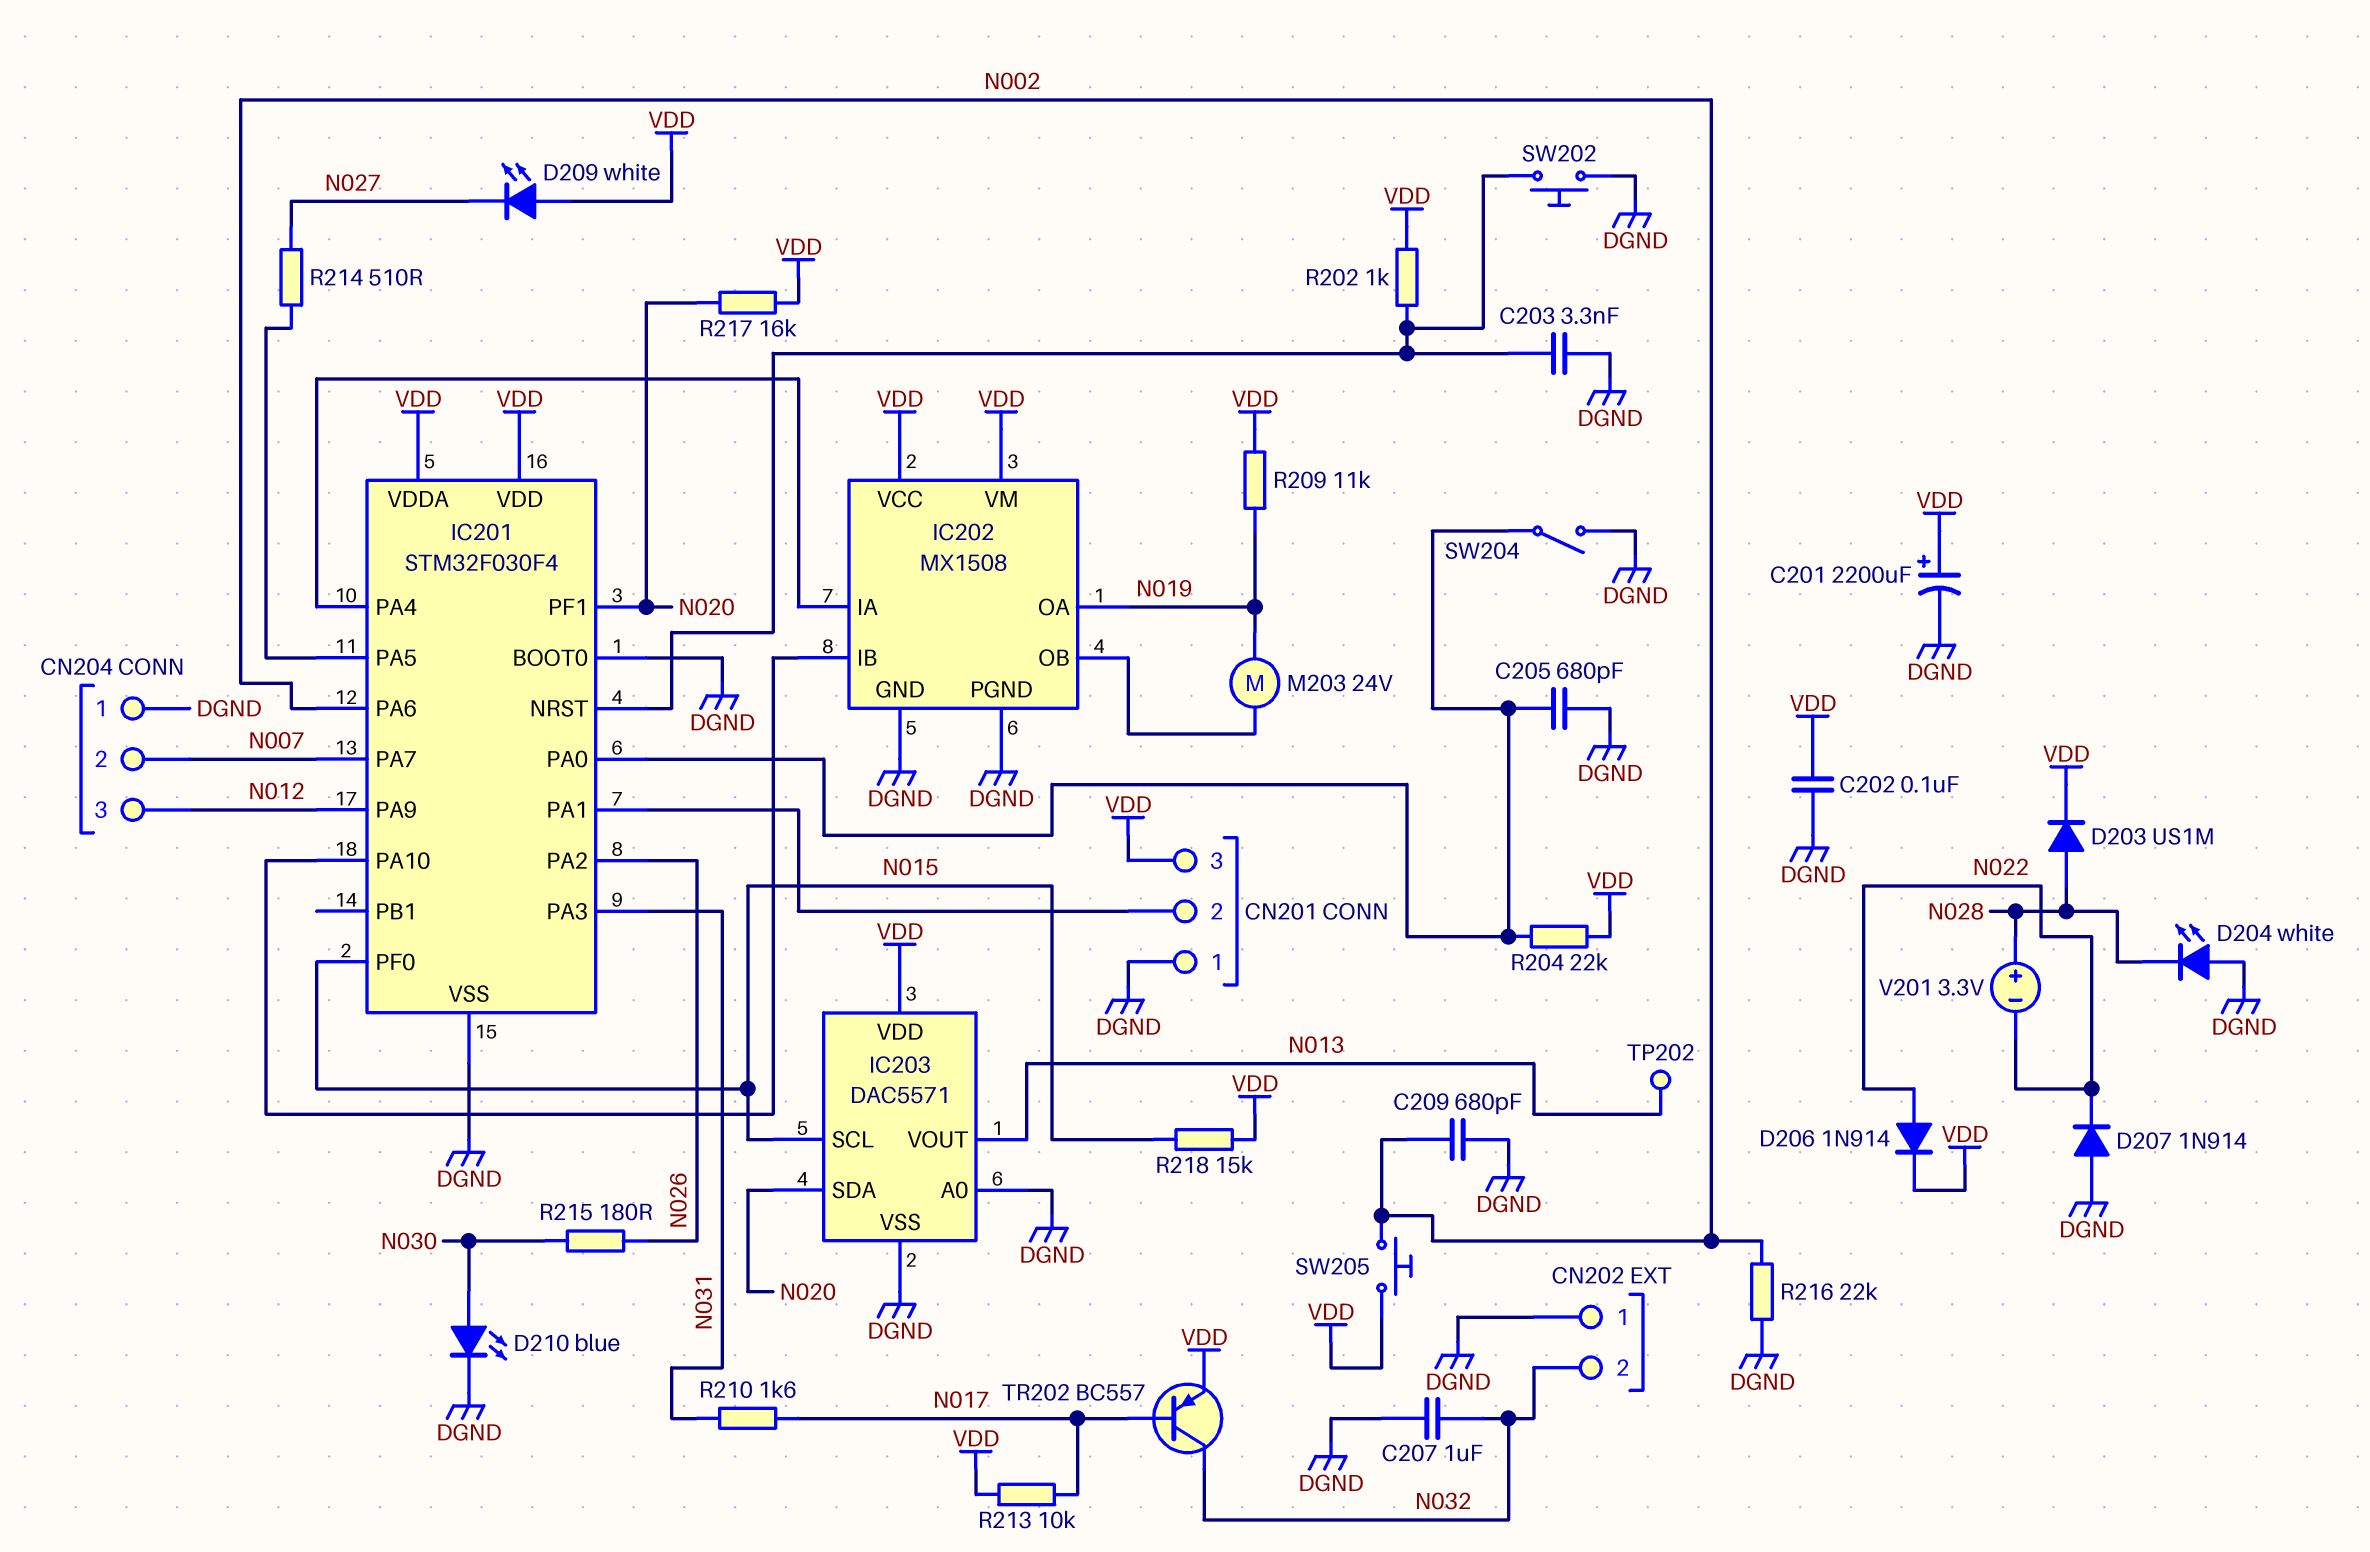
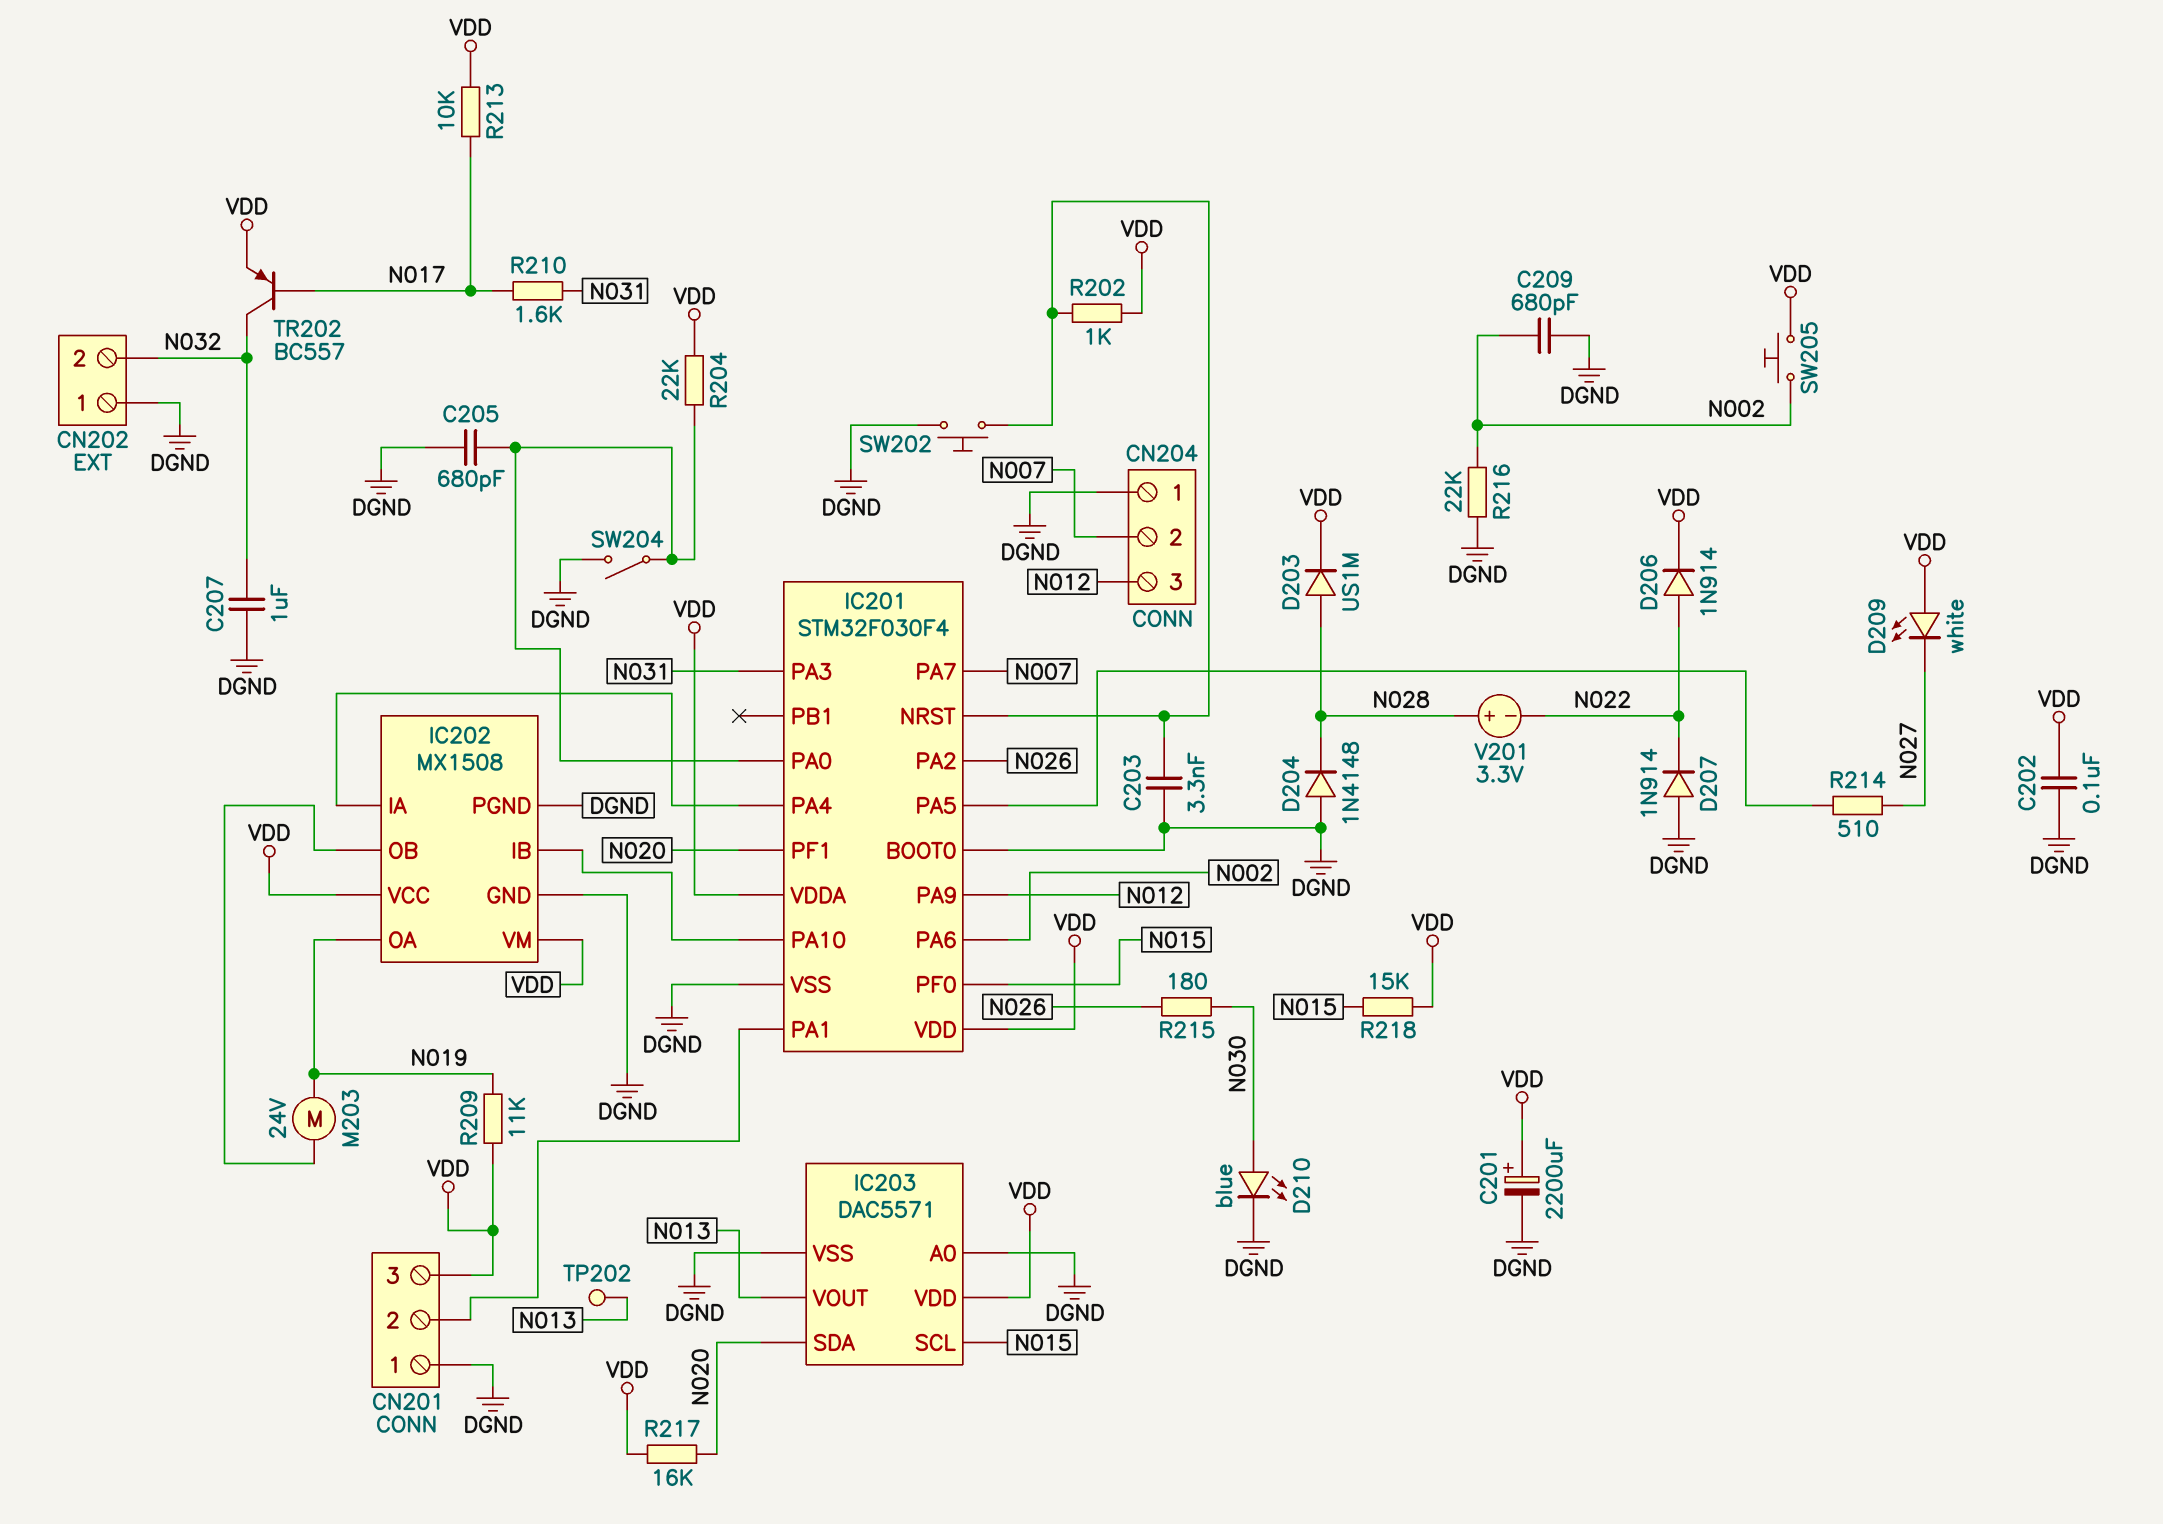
D204: LED white (A DGND, K N028) -> diode 1N4148 (A DGND, K N028)

